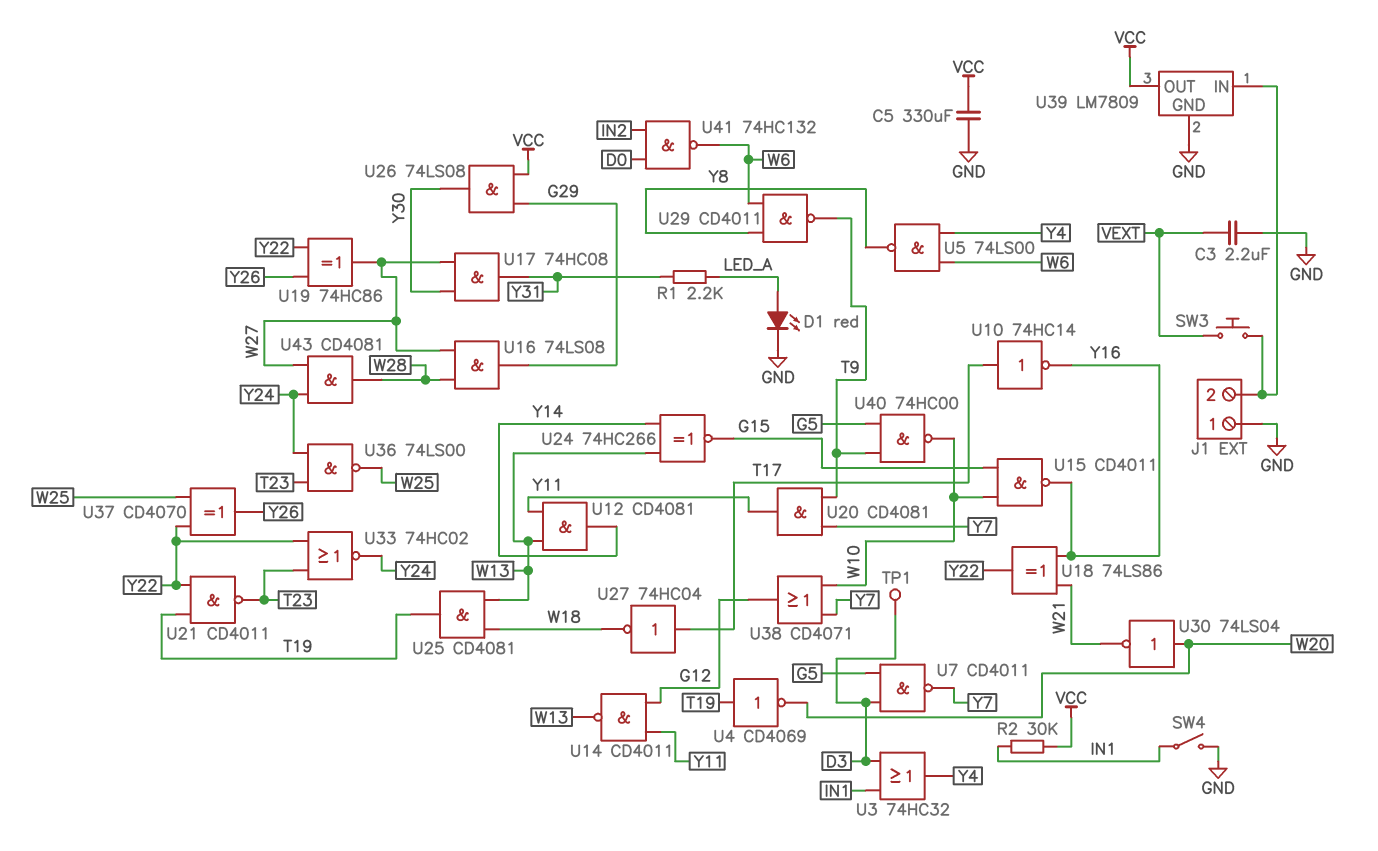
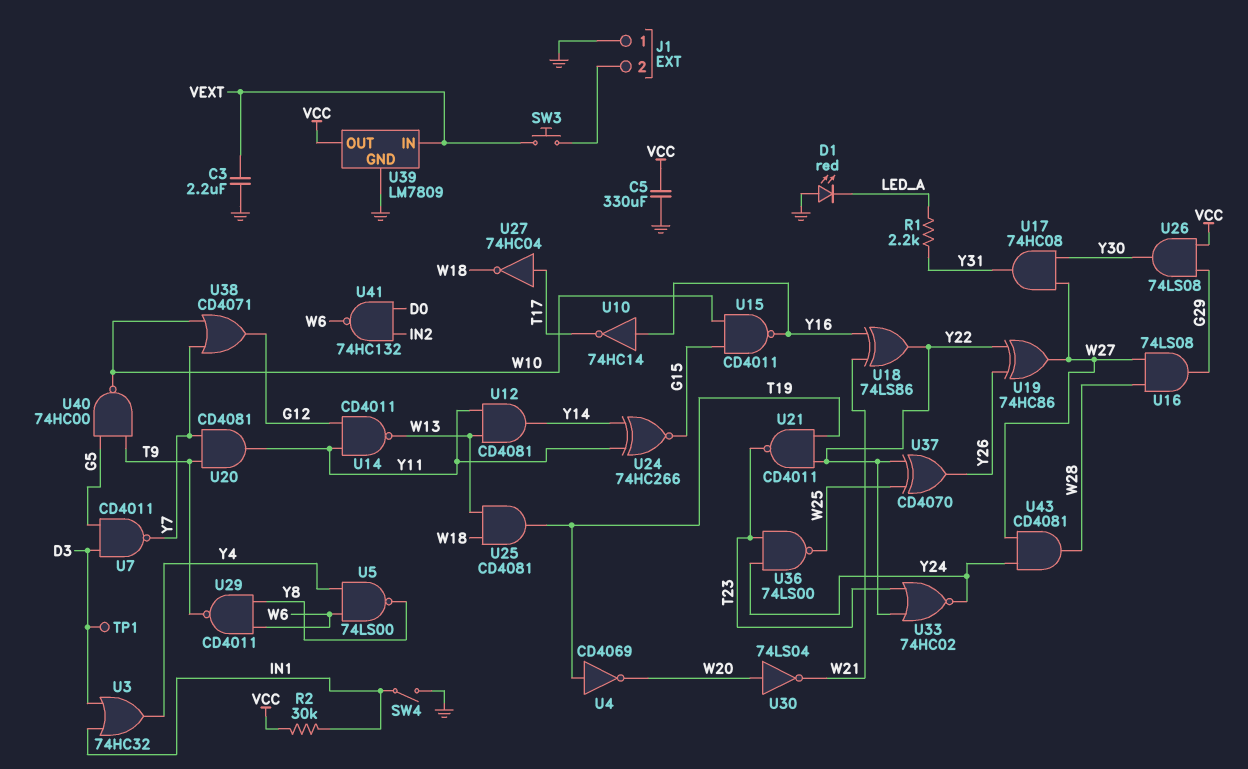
D1: LED red (A LED_A, K GND) -> LED red (A GND, K LED_A)
U10: NOT 74HC14 (in T17, out Y16) -> NOT 74HC14 (in Y16, out T17)
U24: XNOR 74HC266 (in W13, in Y14, out G15) -> XNOR 74HC266 (in Y11, in Y14, out G15)
U39 pin IN: J1/2 -> VEXT

